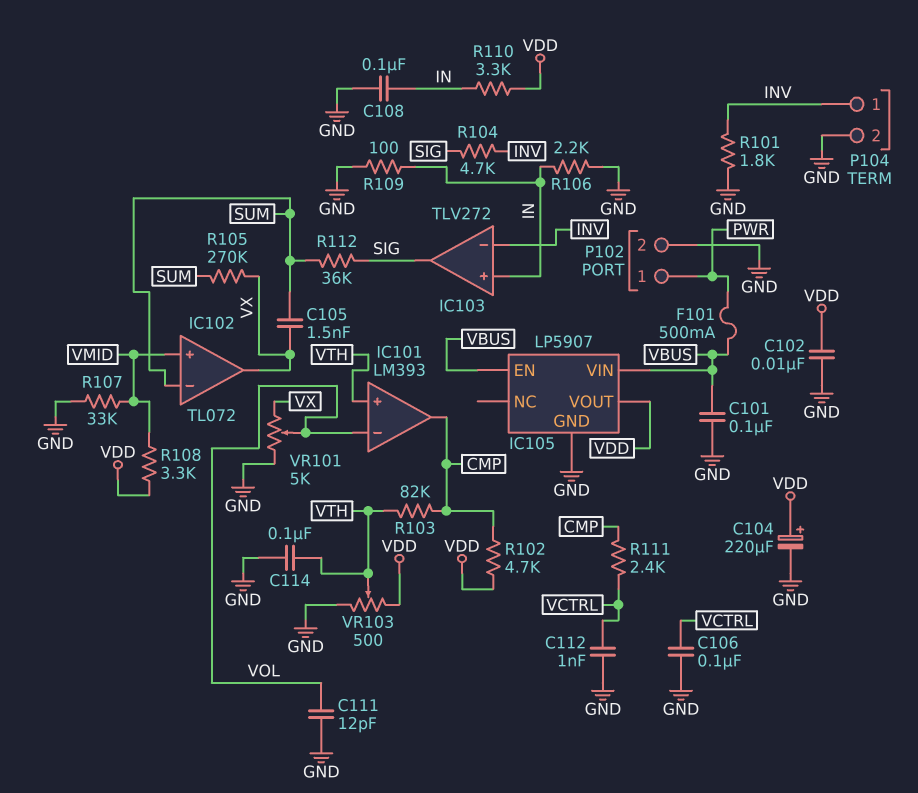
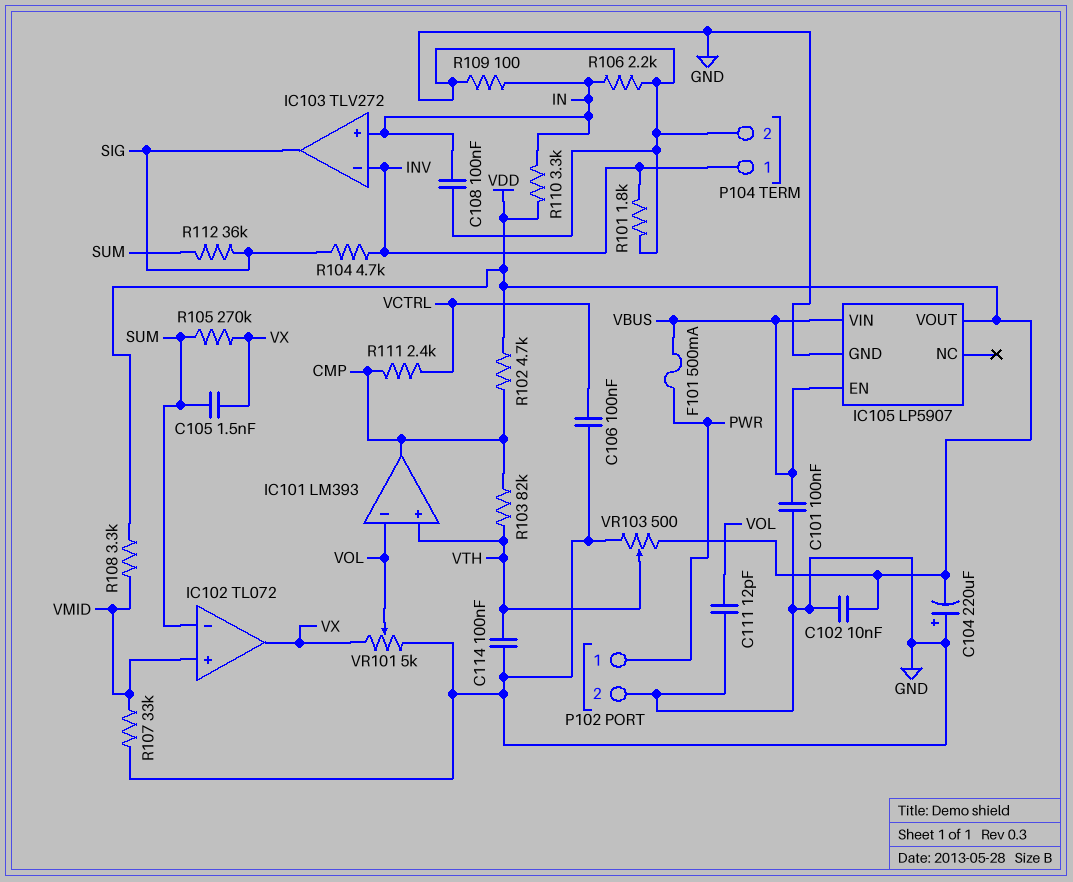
C104: 220uF (plus VDD, minus GND) -> 220uF (plus GND, minus VDD)
C112: 1nF (GND, VCTRL) -> none

